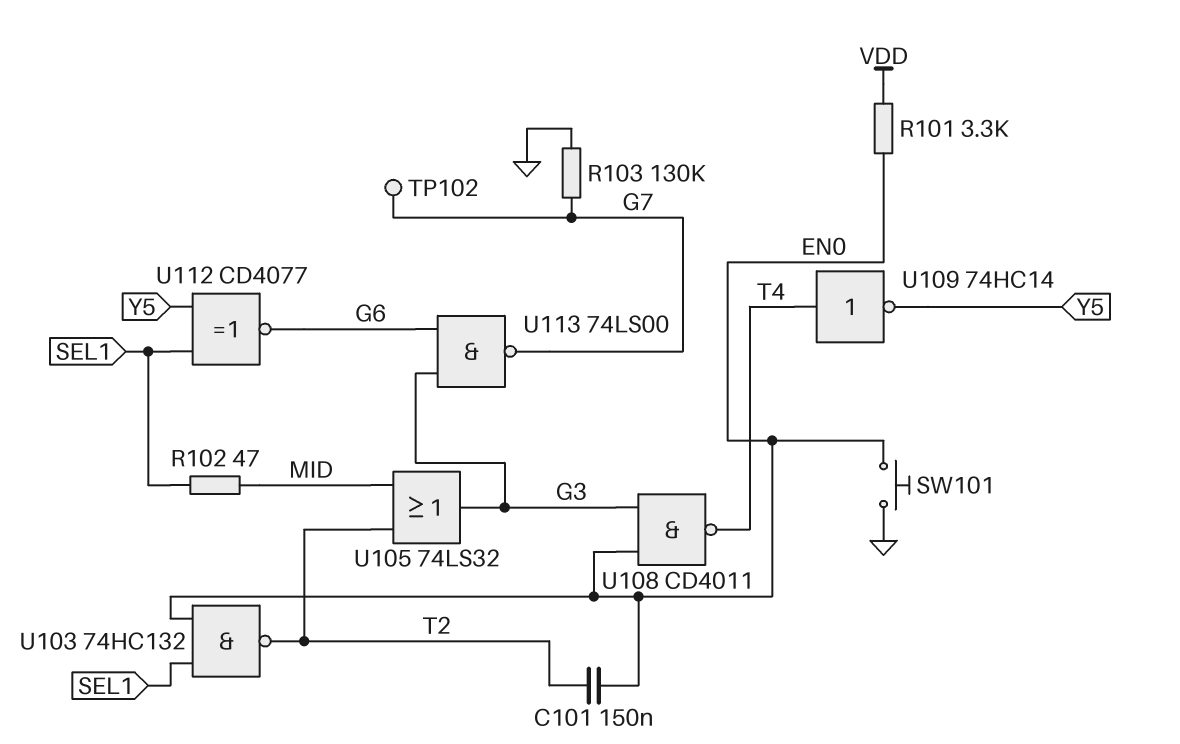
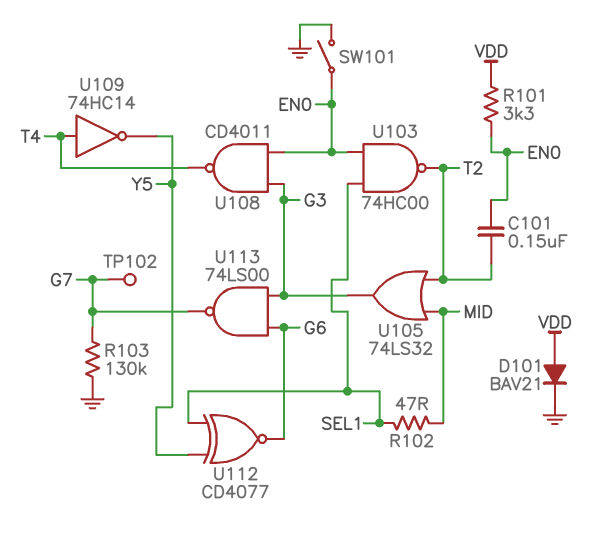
D101: none -> diode BAV21 (A VDD, K GND)
SW101: button (EN0, GND) -> switch (EN0, GND)
U103: NAND 74HC132 (in EN0, in SEL1, out T2) -> NAND 74HC00 (in EN0, in SEL1, out T2)

